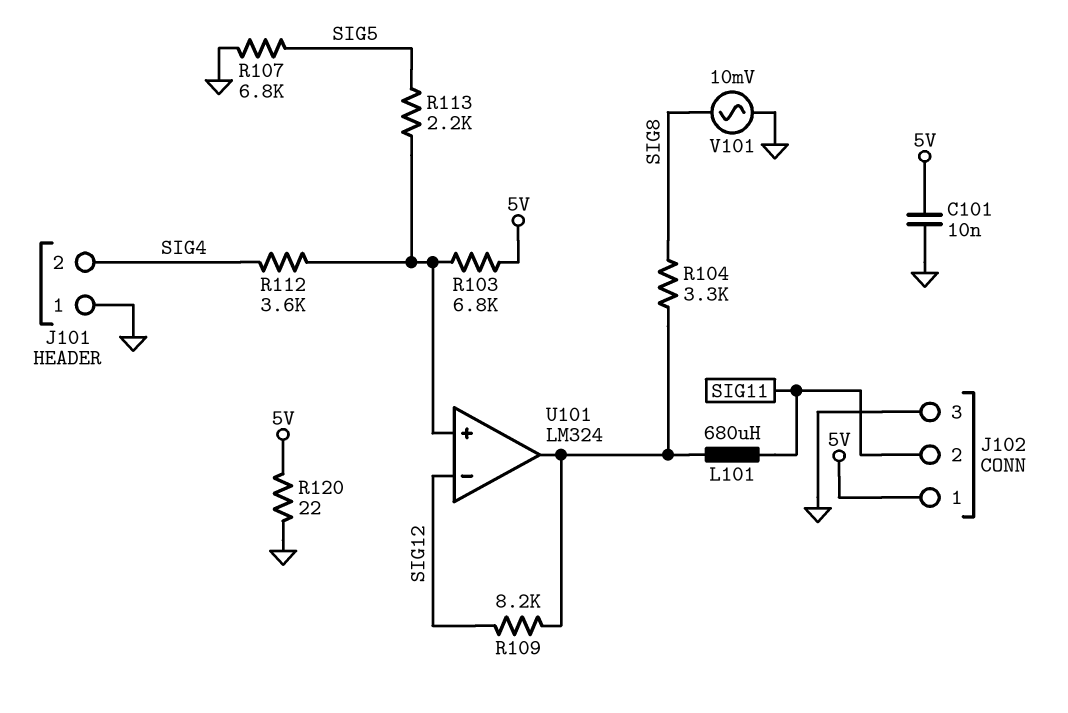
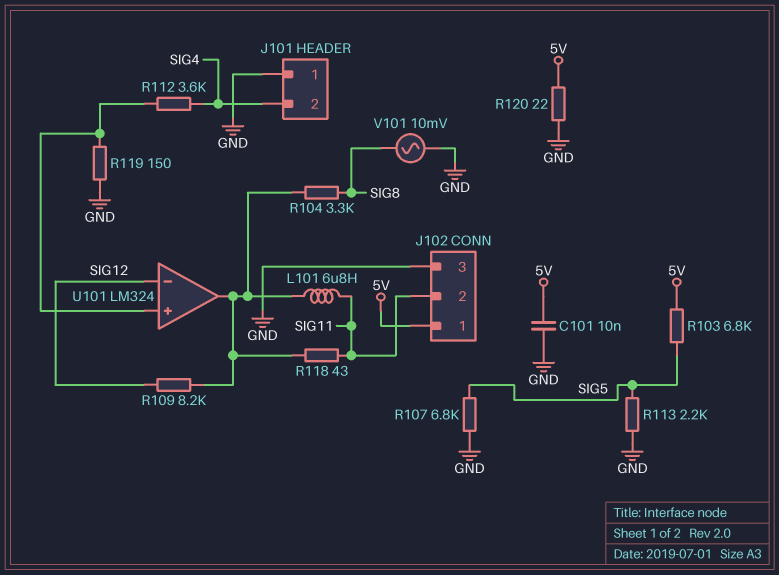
L101: 680uH (SIG11, U101/out) -> 6.8uH (SIG11, U101/out)
R103: 6.8k (5V, U101/in+) -> 6.8k (5V, SIG5)
R113: 2.2k (SIG5, U101/in+) -> 2.2k (GND, SIG5)
R118: none -> 43 (SIG11, U101/out)
R119: none -> 150 (GND, U101/in+)

